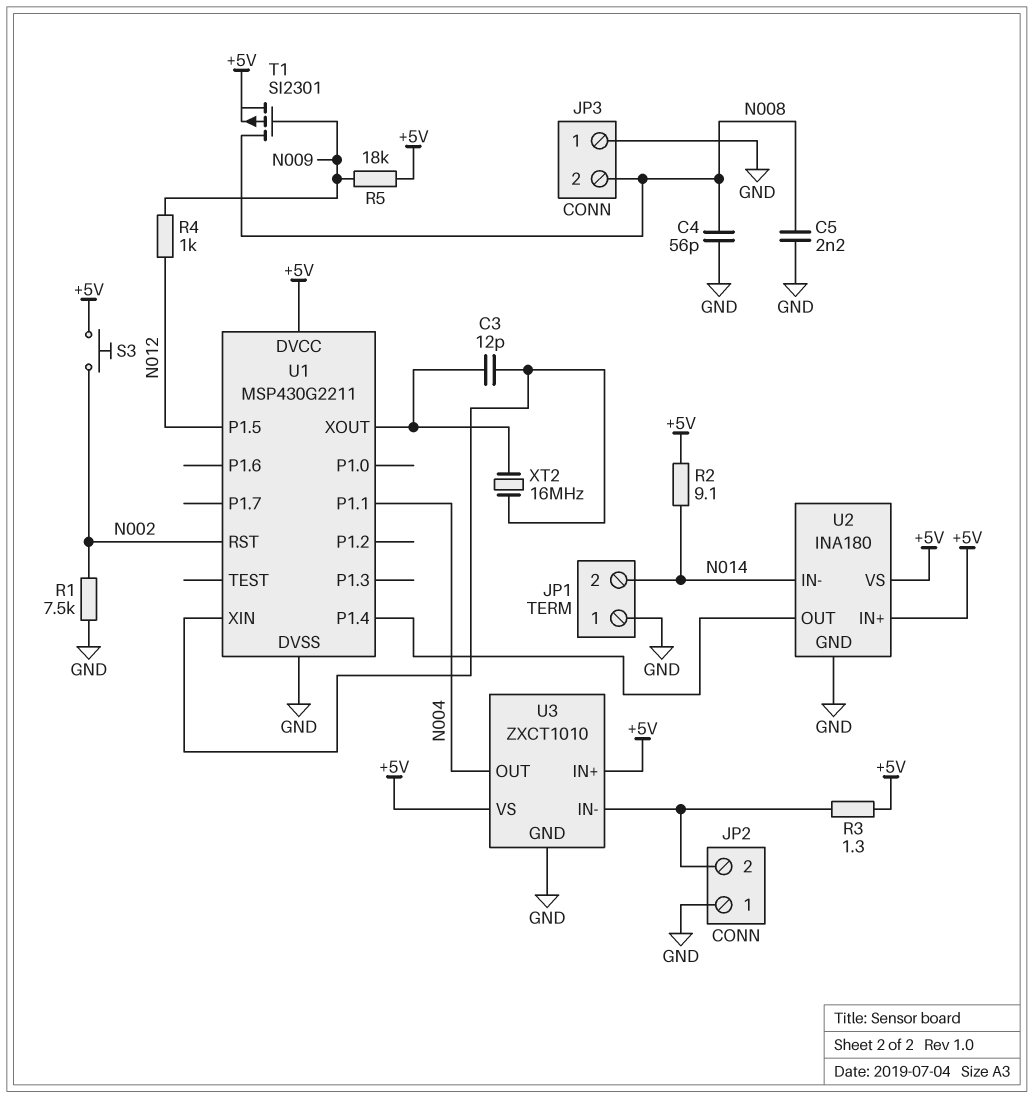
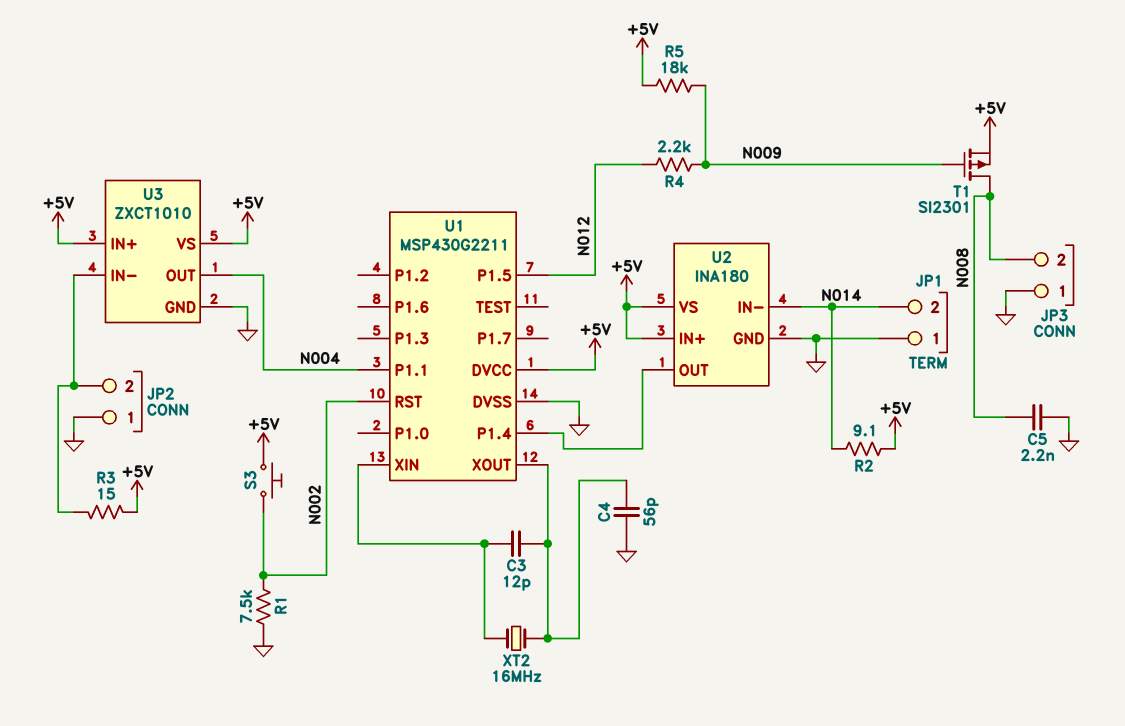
C4: 56pF (GND, N008) -> 56pF (GND, U1/XOUT)
R3: 1.3 (+5V, JP2/2) -> 15 (+5V, JP2/2)
R4: 1k (N009, N012) -> 2.2k (N009, N012)

